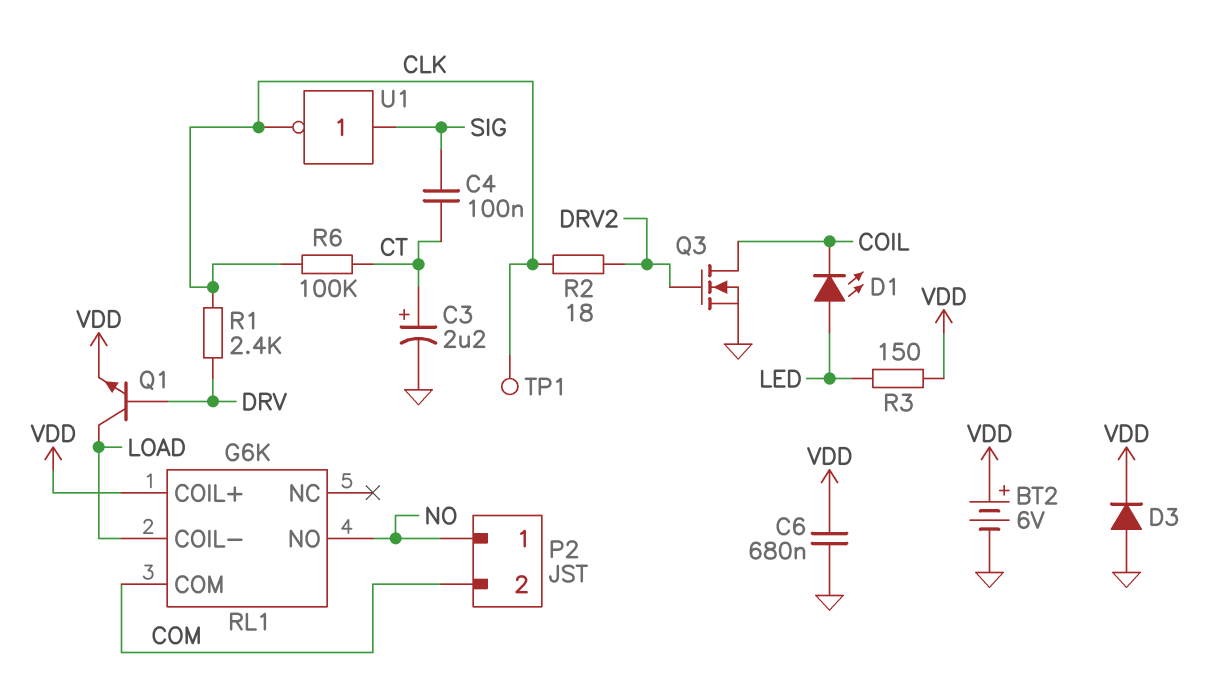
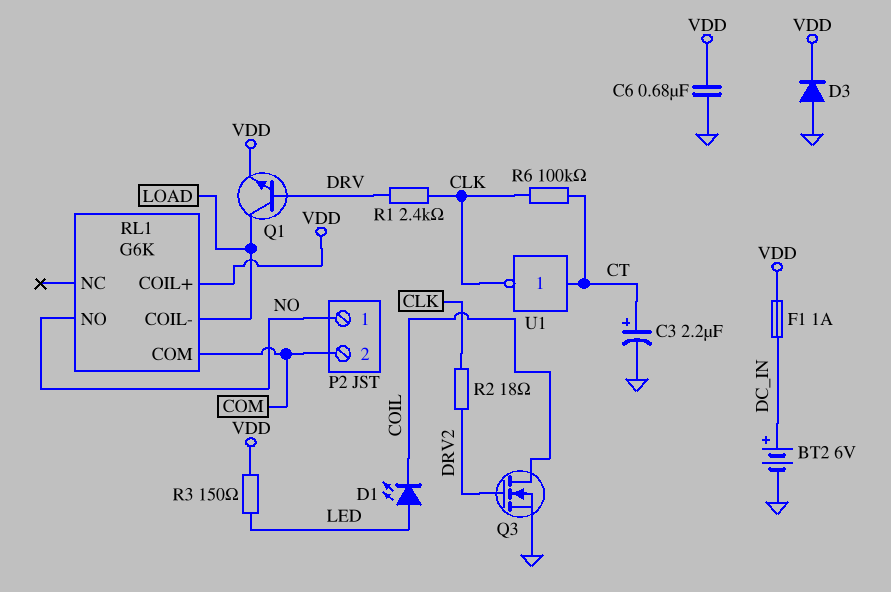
BT2: 6V (plus VDD, minus GND) -> 6V (plus DC_IN, minus GND)
C4: 100nF (CT, SIG) -> none
F1: none -> 1A (DC_IN, VDD)
TP1: test point (CLK) -> none
U1: NOT (in SIG, out CLK) -> NOT (in CT, out CLK)

